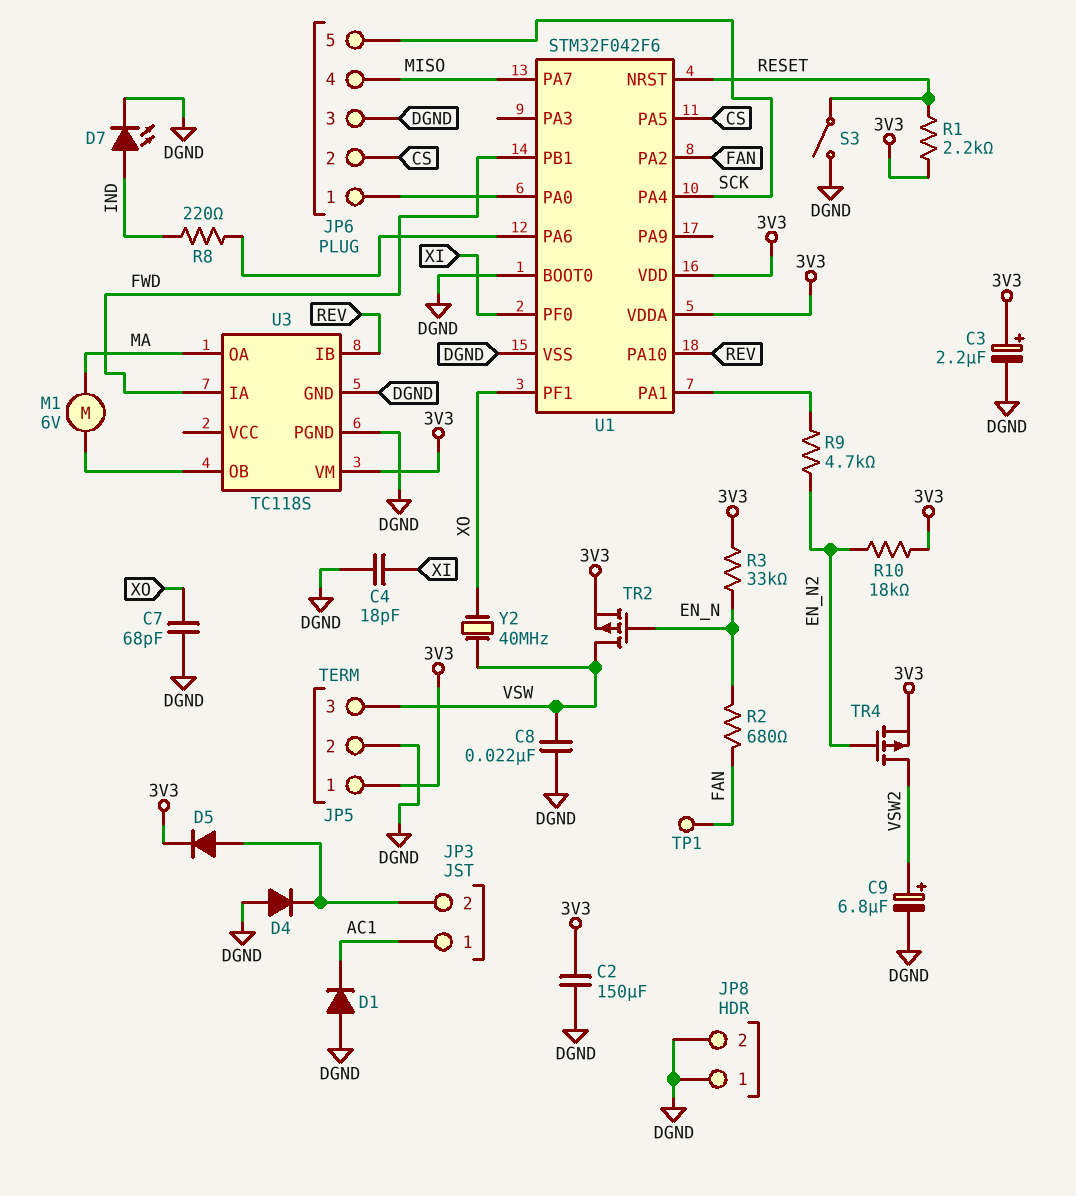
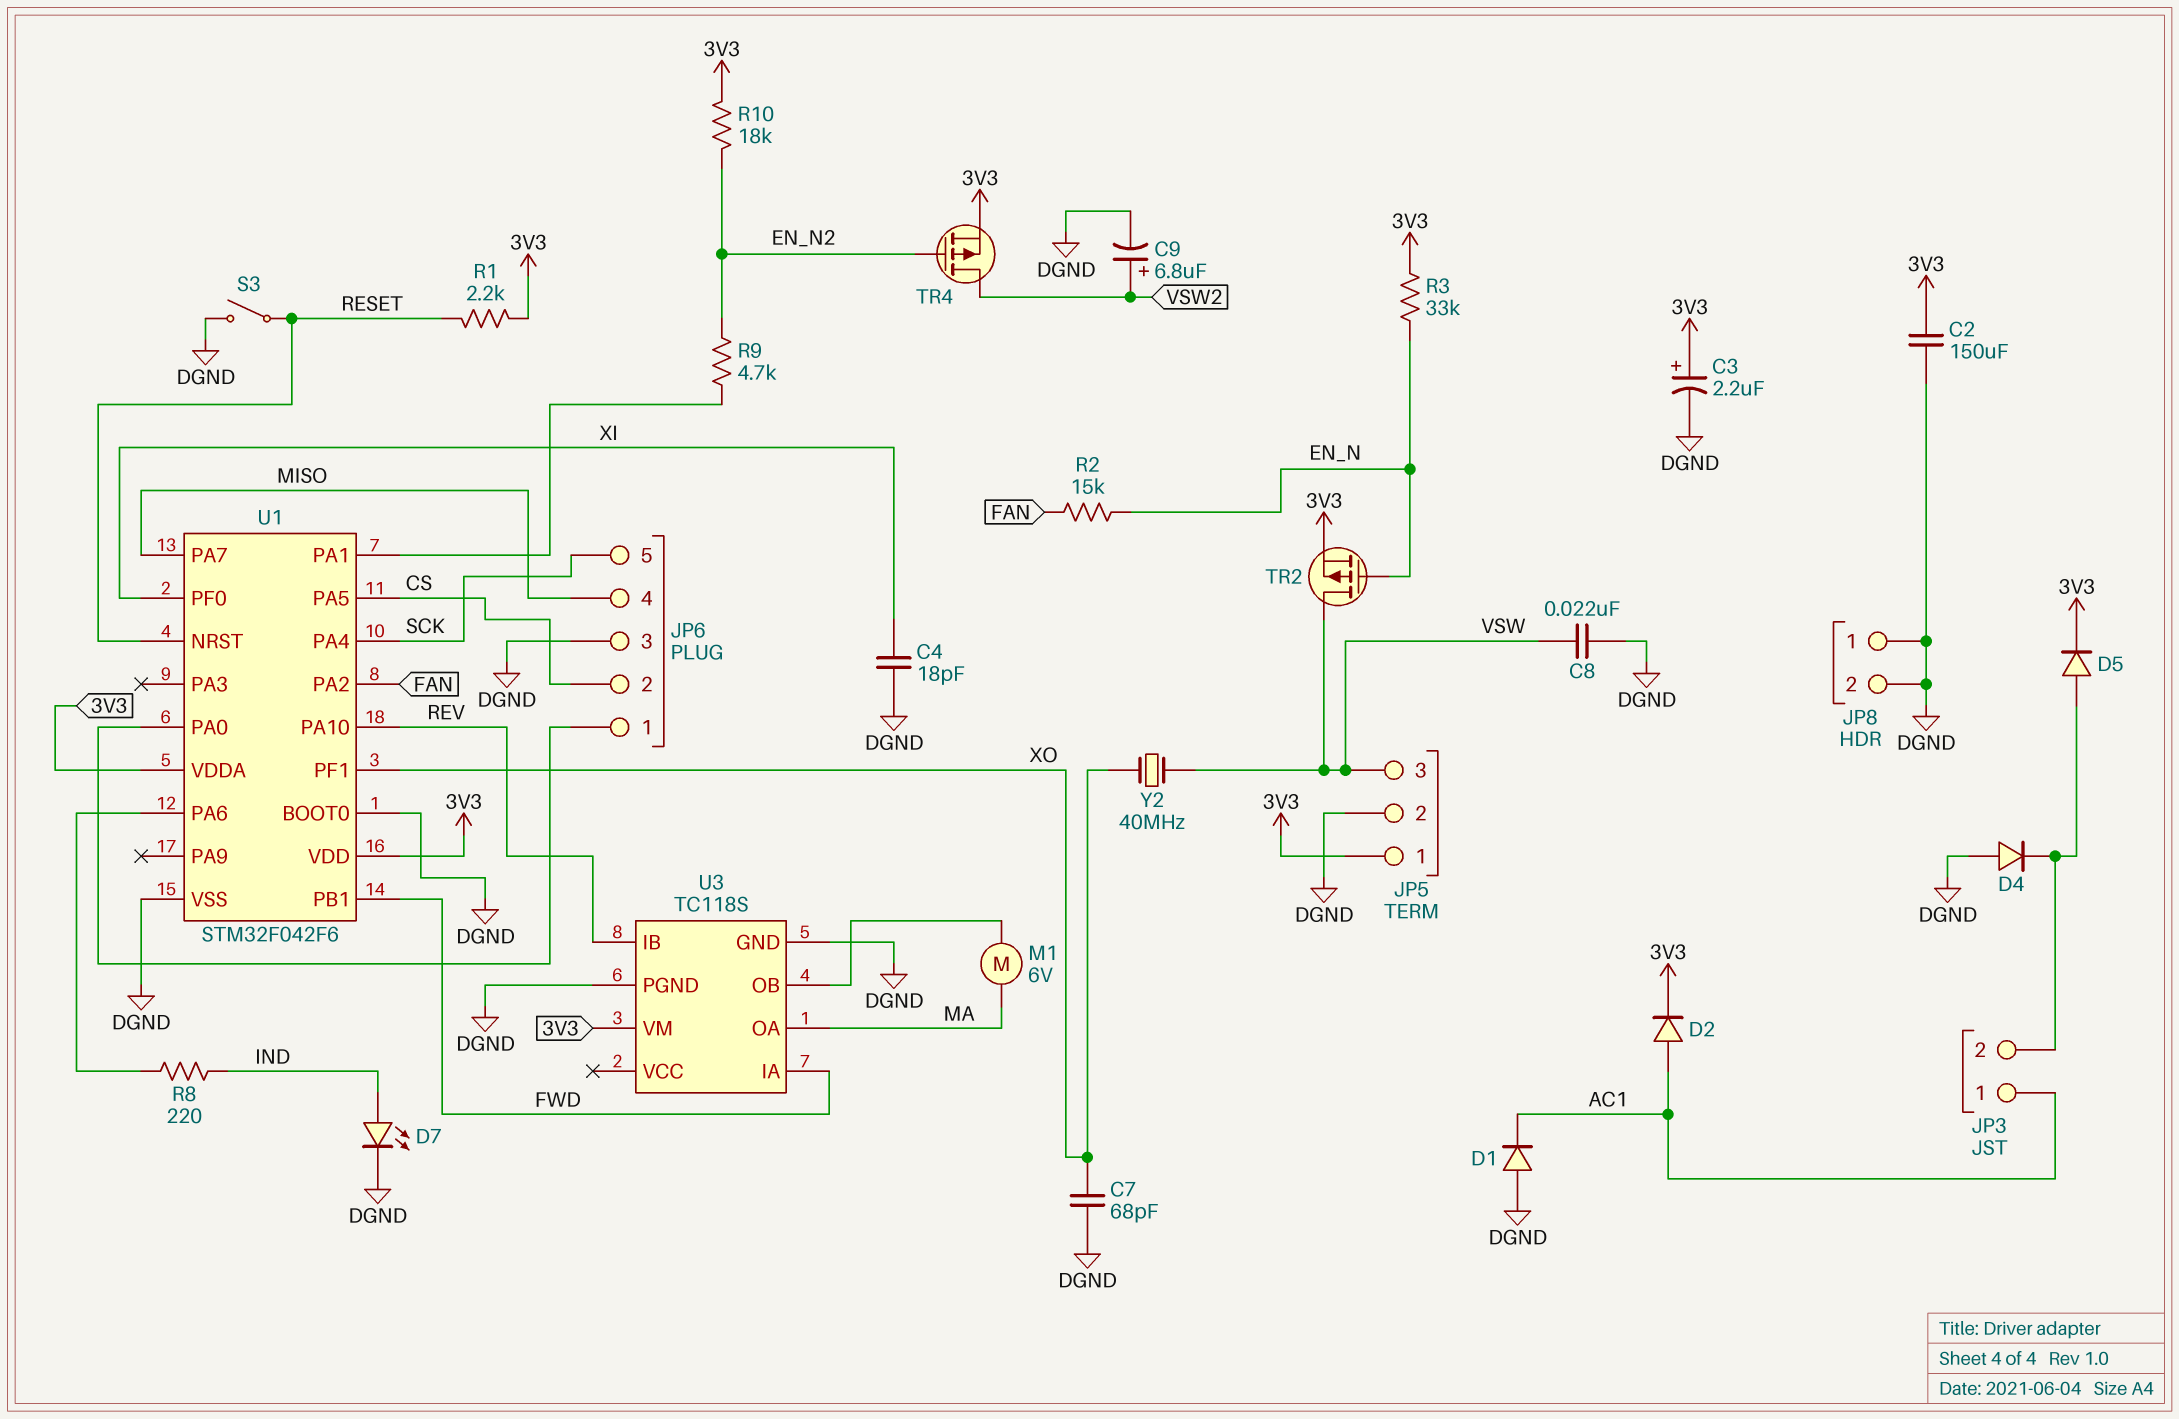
D2: none -> diode (A AC1, K 3V3)
R2: 680 (EN_N, FAN) -> 15k (EN_N, FAN)
TP1: test point (FAN) -> none

